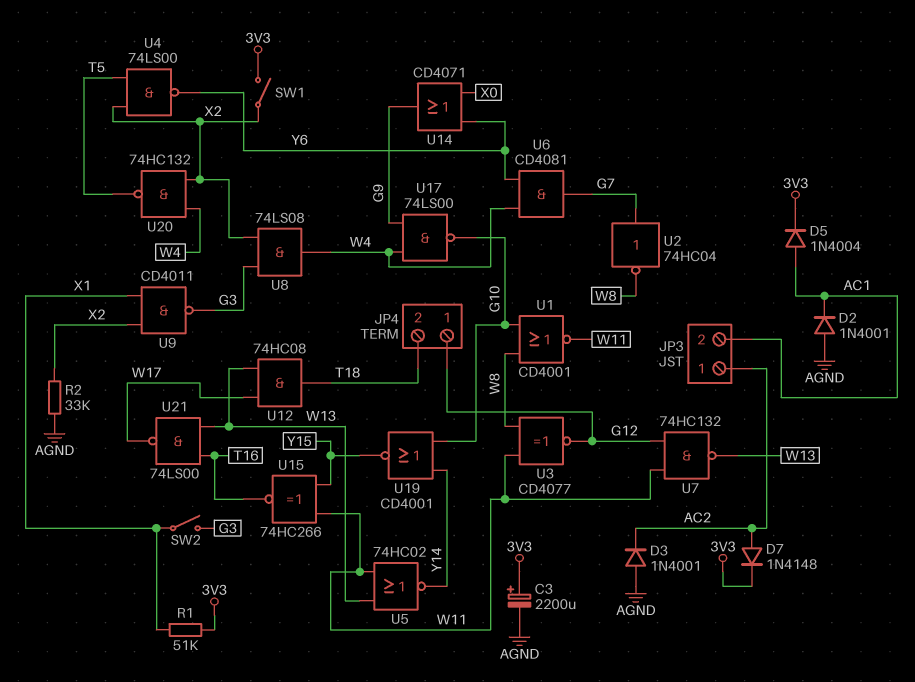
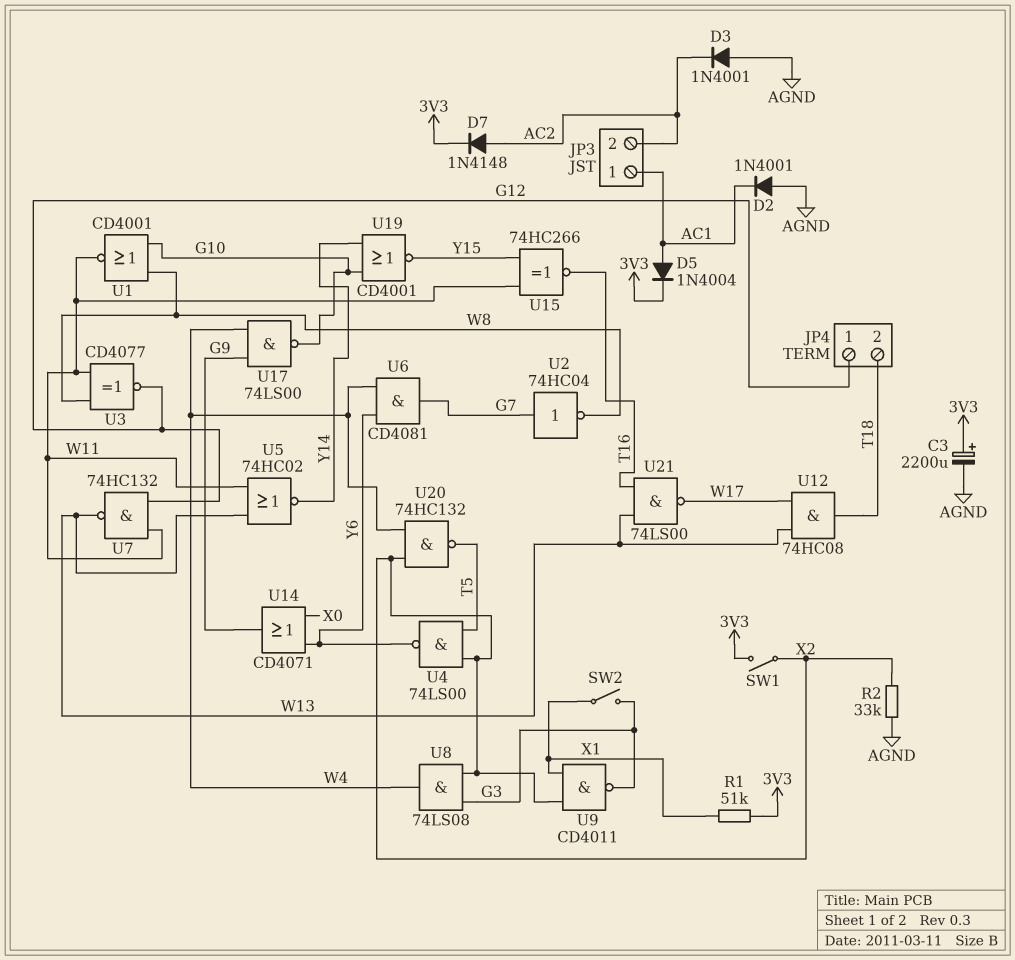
JP3 pin 1: AC2 -> AC1
JP3 pin 2: AC1 -> AC2

